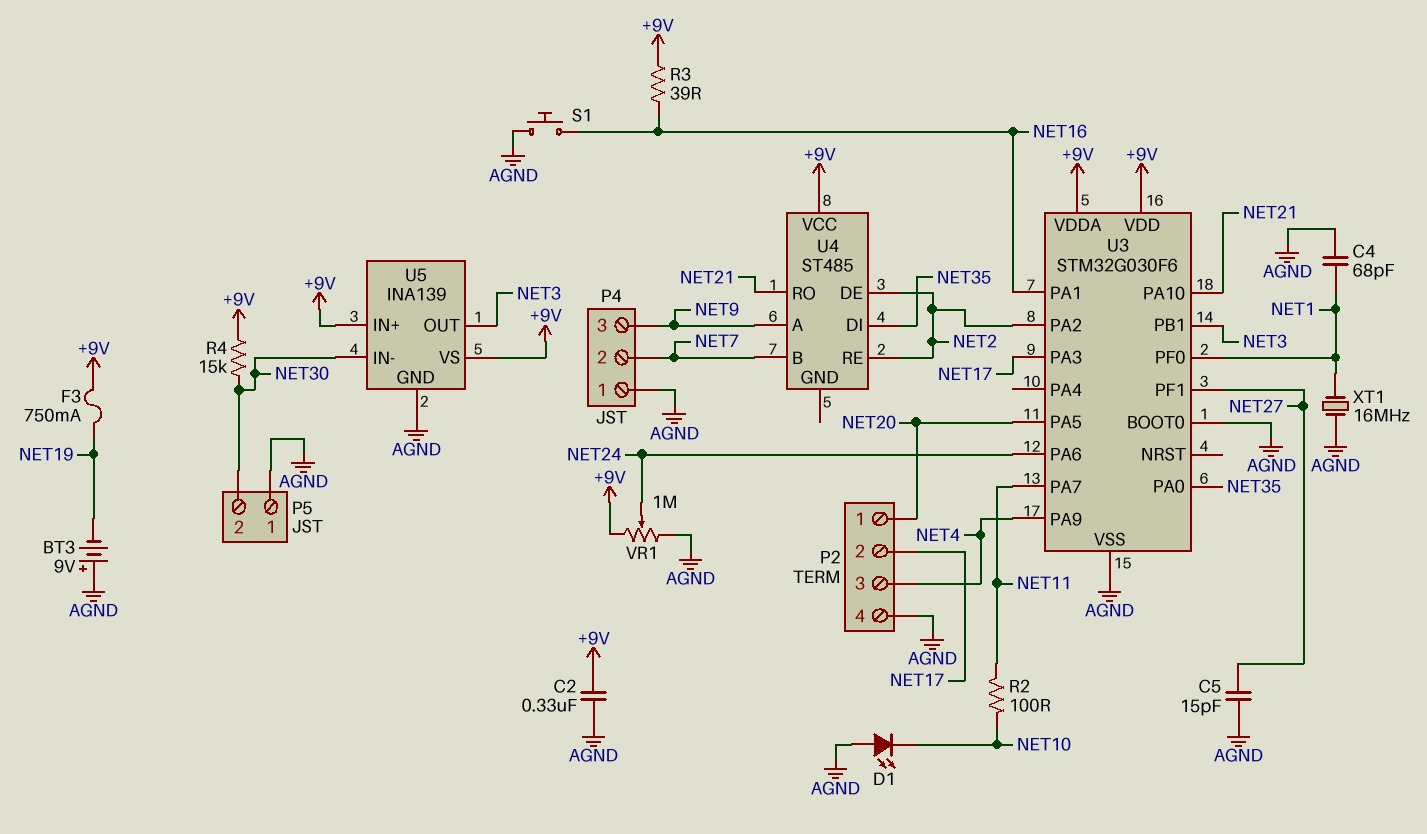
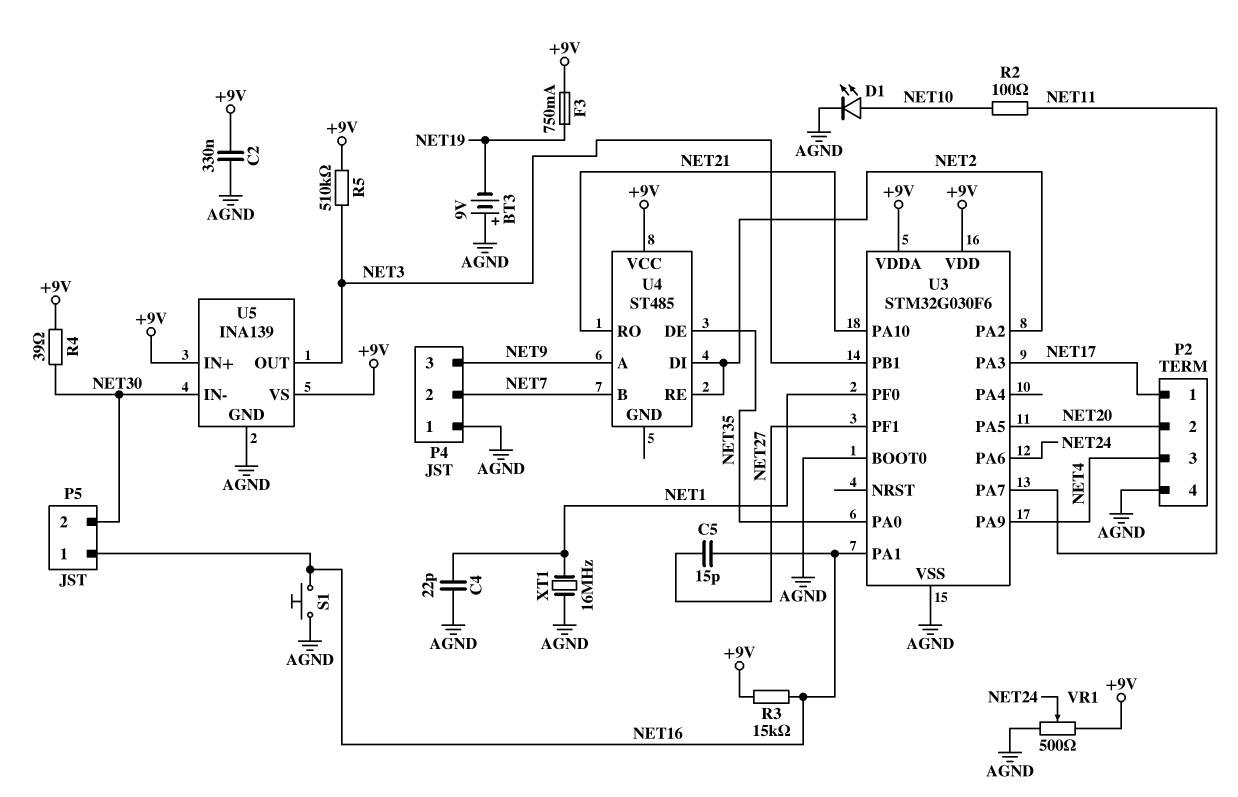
C4: 68pF (AGND, NET1) -> 22pF (AGND, NET1)
C5: 15pF (AGND, NET27) -> 15pF (NET16, NET27)
D1: LED (A AGND, K NET10) -> LED (A NET10, K AGND)
P2 pin 1: NET20 -> NET17
P2 pin 2: NET17 -> NET20
P5 pin 1: AGND -> NET16
R3: 39 (+9V, NET16) -> 15k (+9V, NET16)
R4: 15k (+9V, NET30) -> 39 (+9V, NET30)
R5: none -> 510k (+9V, NET3)
U4 pin DE: NET2 -> NET35
U4 pin DI: NET35 -> NET2
VR1: 1M (+9V, AGND, wiper NET24) -> 500 (+9V, AGND, wiper NET24)

